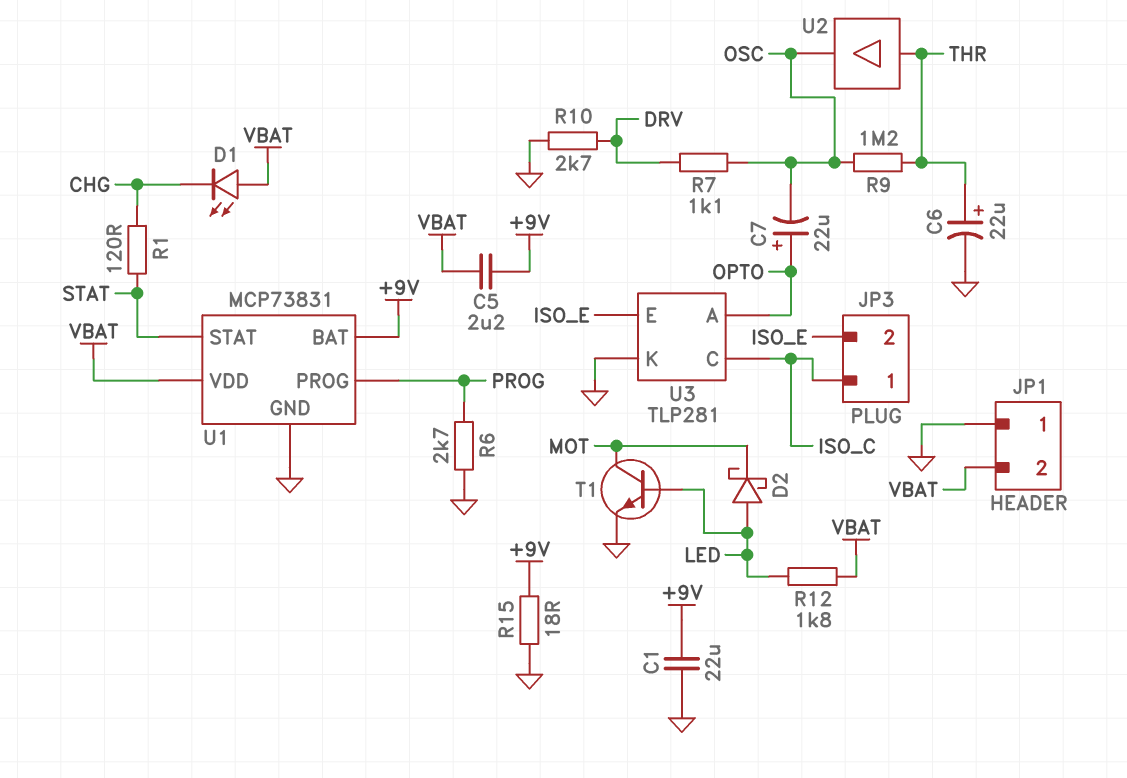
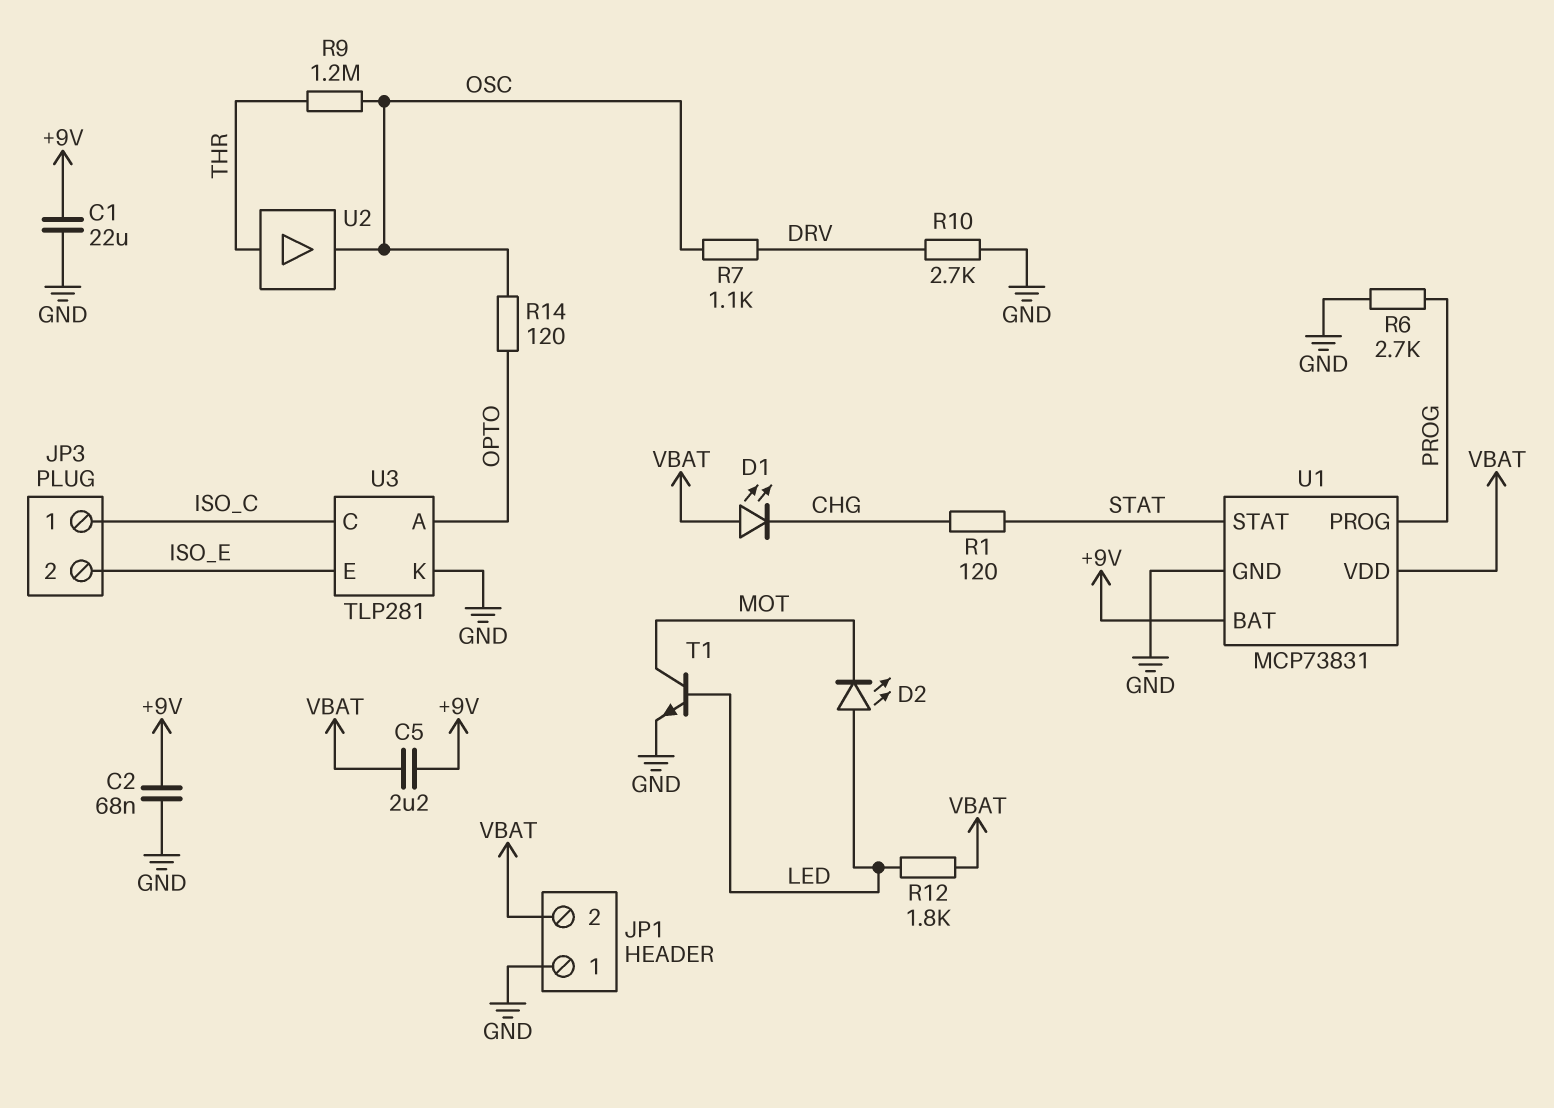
C2: none -> 68nF (+9V, GND)
C6: 22uF (plus THR, minus GND) -> none
C7: 22uF (plus OPTO, minus OSC) -> none
D2: schottky (A LED, K MOT) -> LED (A LED, K MOT)
R14: none -> 120 (OPTO, OSC)
R15: 18 (+9V, GND) -> none

